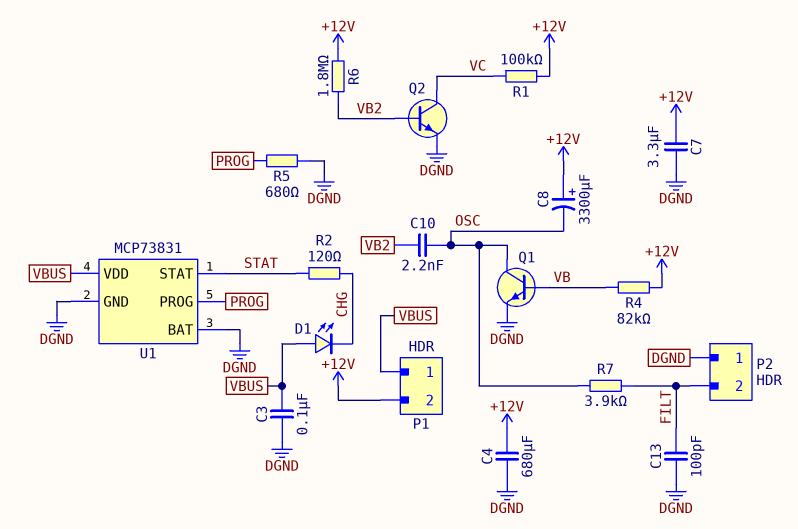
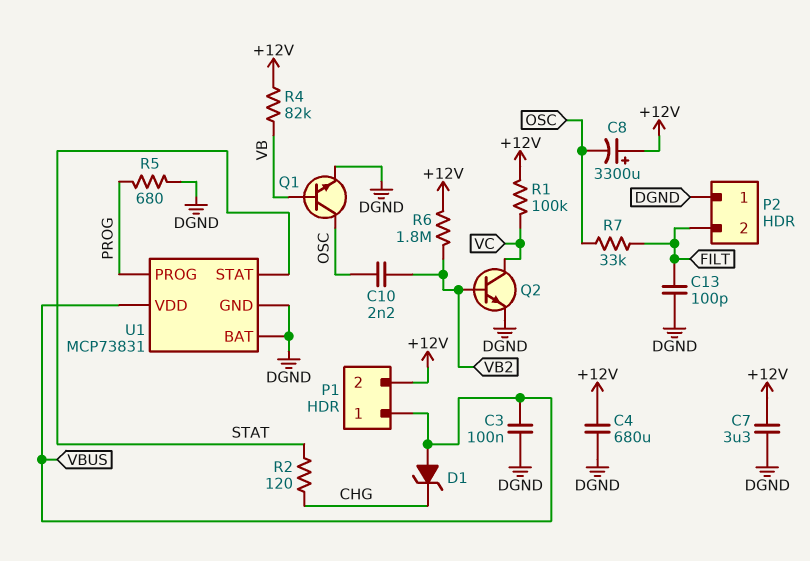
D1: LED (A VBUS, K CHG) -> zener (A VBUS, K CHG)
R7: 3.9k (FILT, OSC) -> 33k (FILT, OSC)

